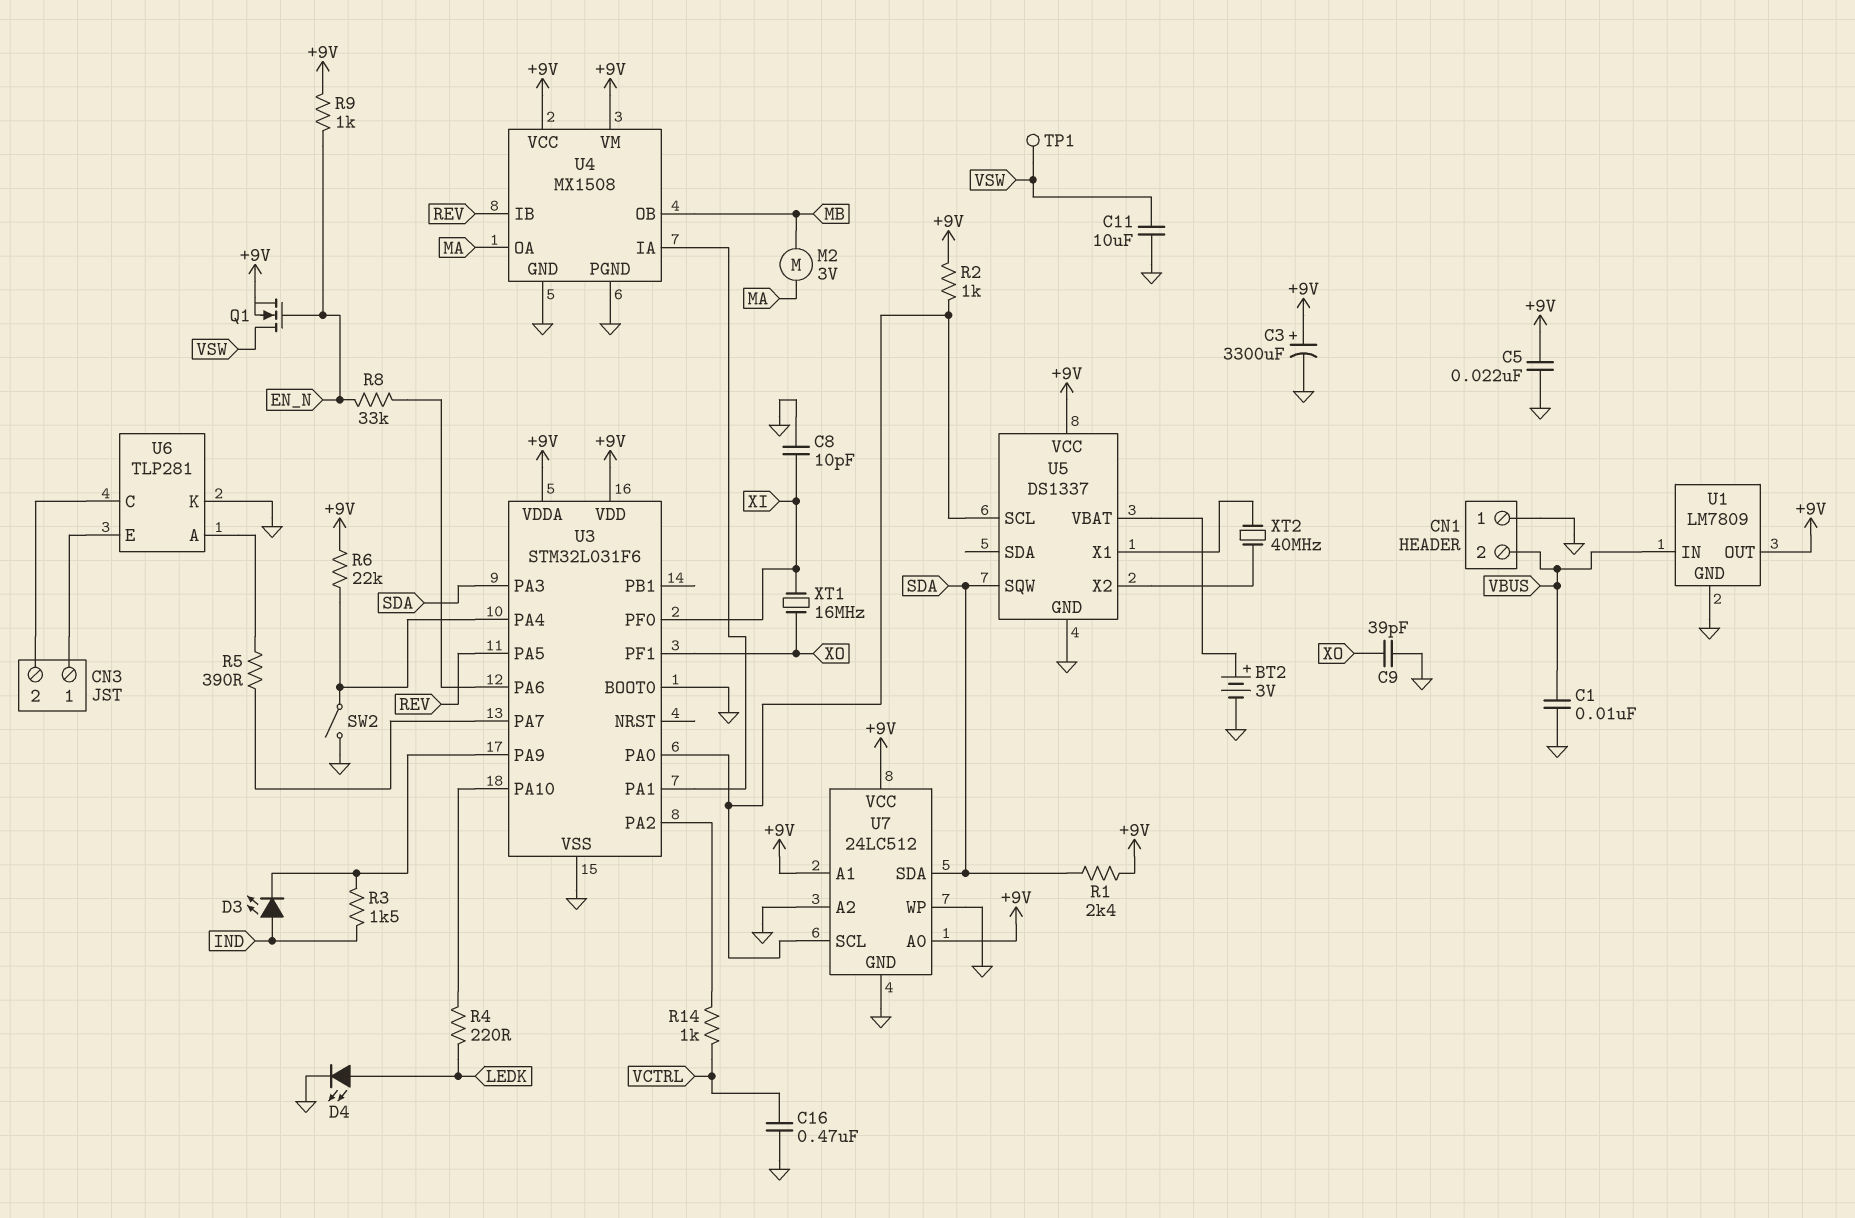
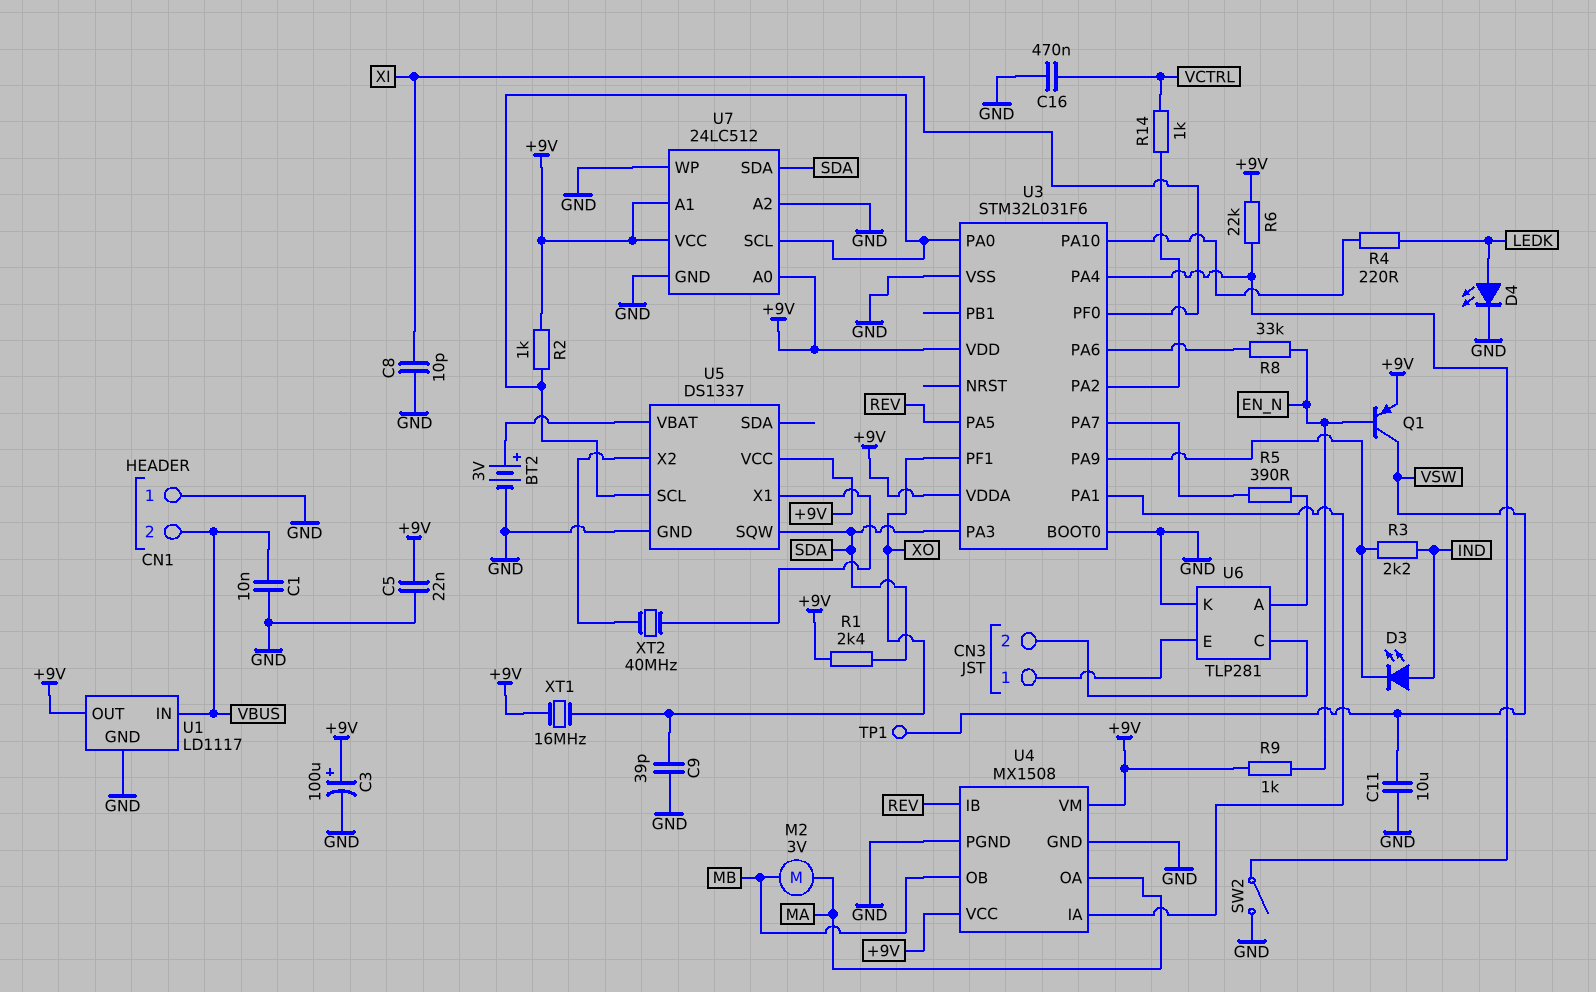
C3: 3300uF (plus +9V, minus GND) -> 100uF (plus +9V, minus GND)
Q1: NMOS (G EN_N, D VSW, S +9V) -> PNP (B EN_N, C VSW, E +9V)
R3: 1.5k (IND, U3/PA9) -> 2.2k (IND, U3/PA9)
U1: LM7809 -> LD1117
XT1: 16MHz (XI, XO) -> 16MHz (+9V, XO)

